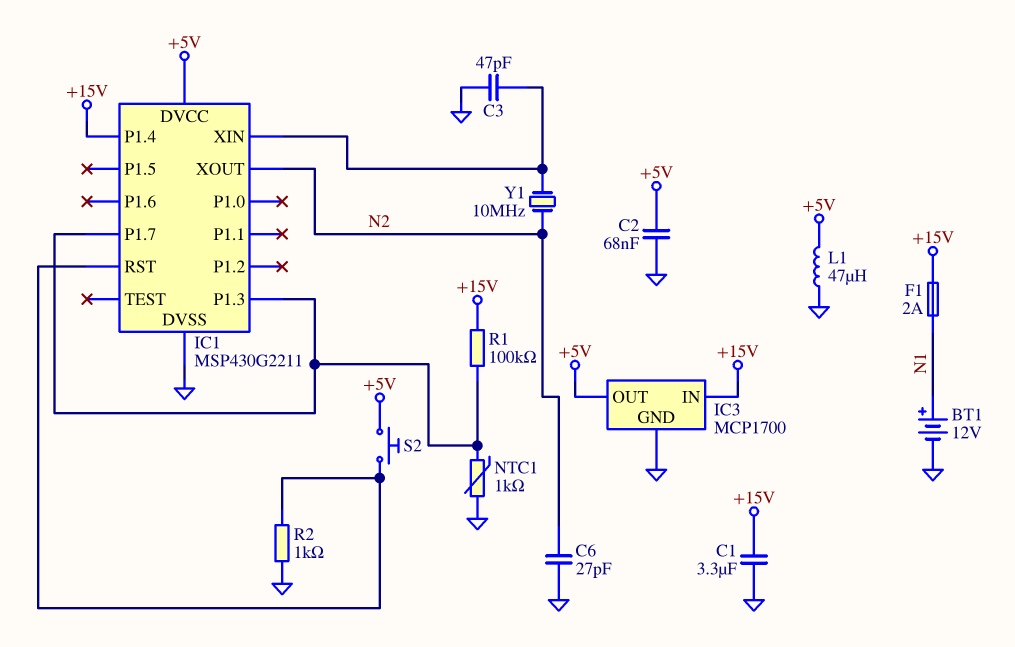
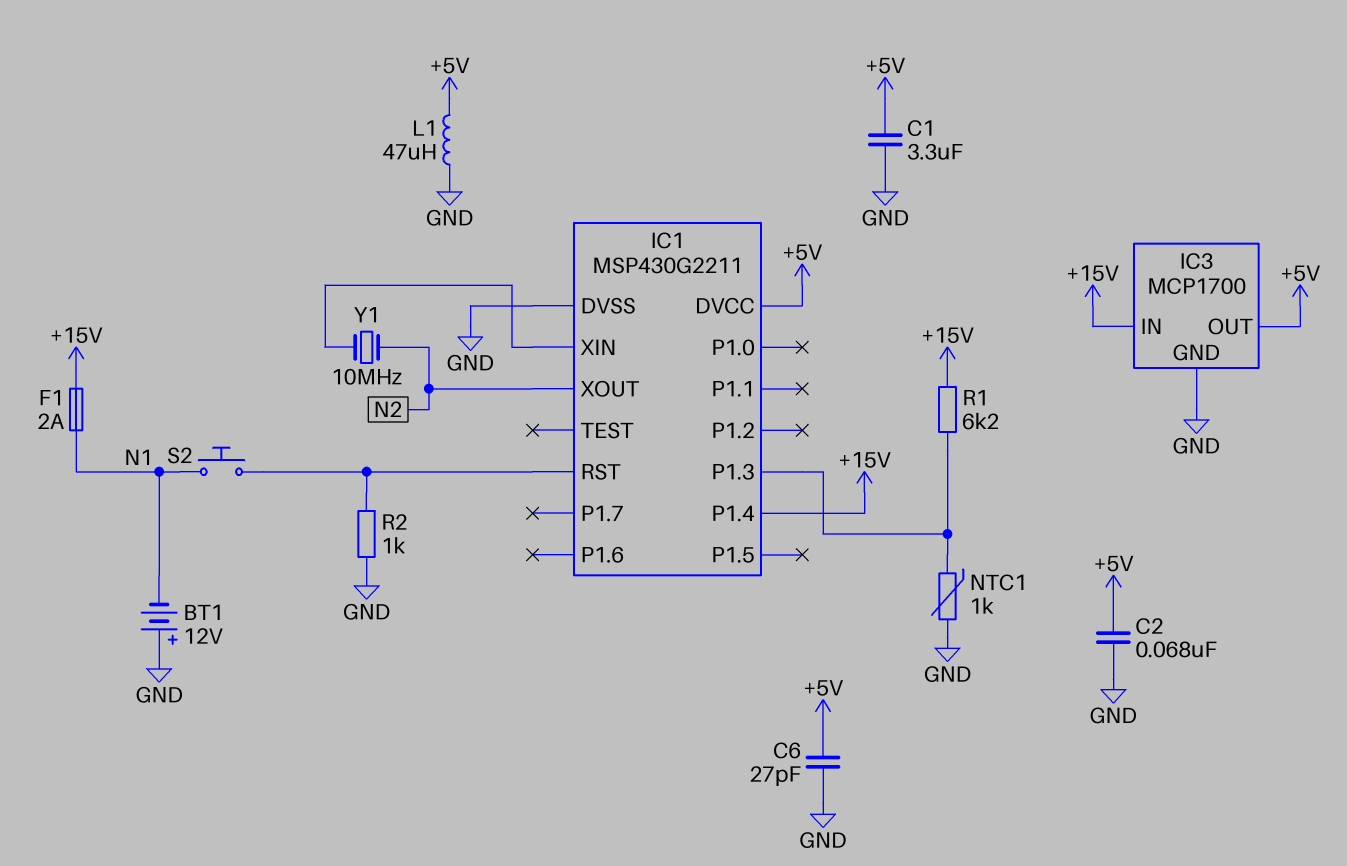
BT1: 12V (plus N1, minus GND) -> 12V (plus GND, minus N1)
C1: 3.3uF (+15V, GND) -> 3.3uF (+5V, GND)
C3: 47pF (GND, IC1/XIN) -> none
C6: 27pF (GND, N2) -> 27pF (+5V, GND)
IC1 pin P1.7: IC1/P1.3 -> none
R1: 100k (+15V, IC1/P1.3) -> 6.2k (+15V, IC1/P1.3)
S2: button (+5V, IC1/RST) -> button (IC1/RST, N1)

